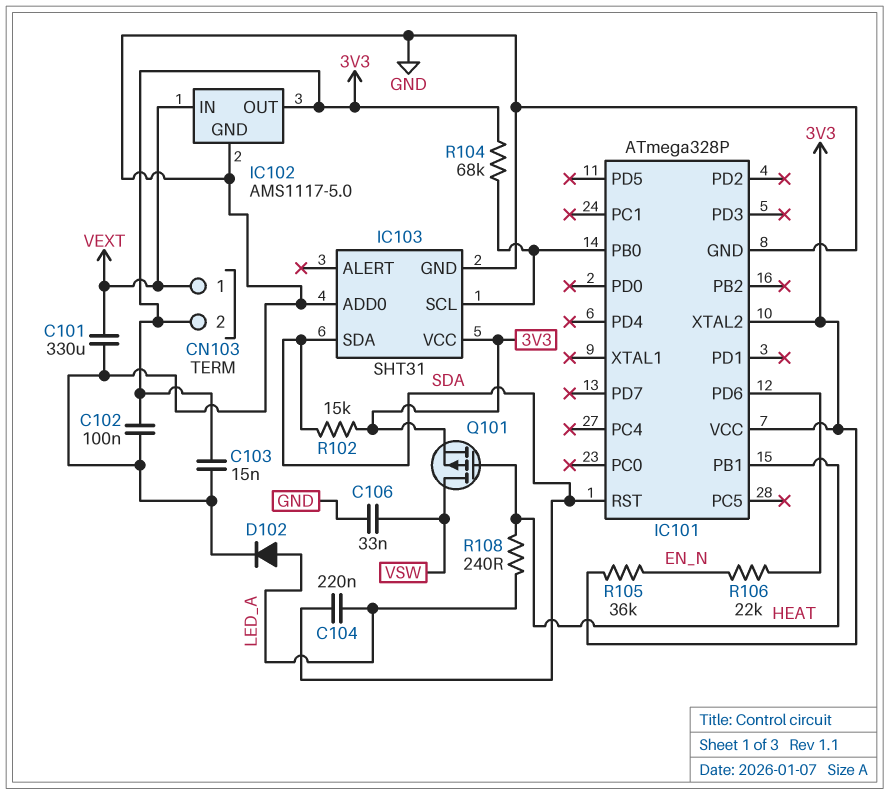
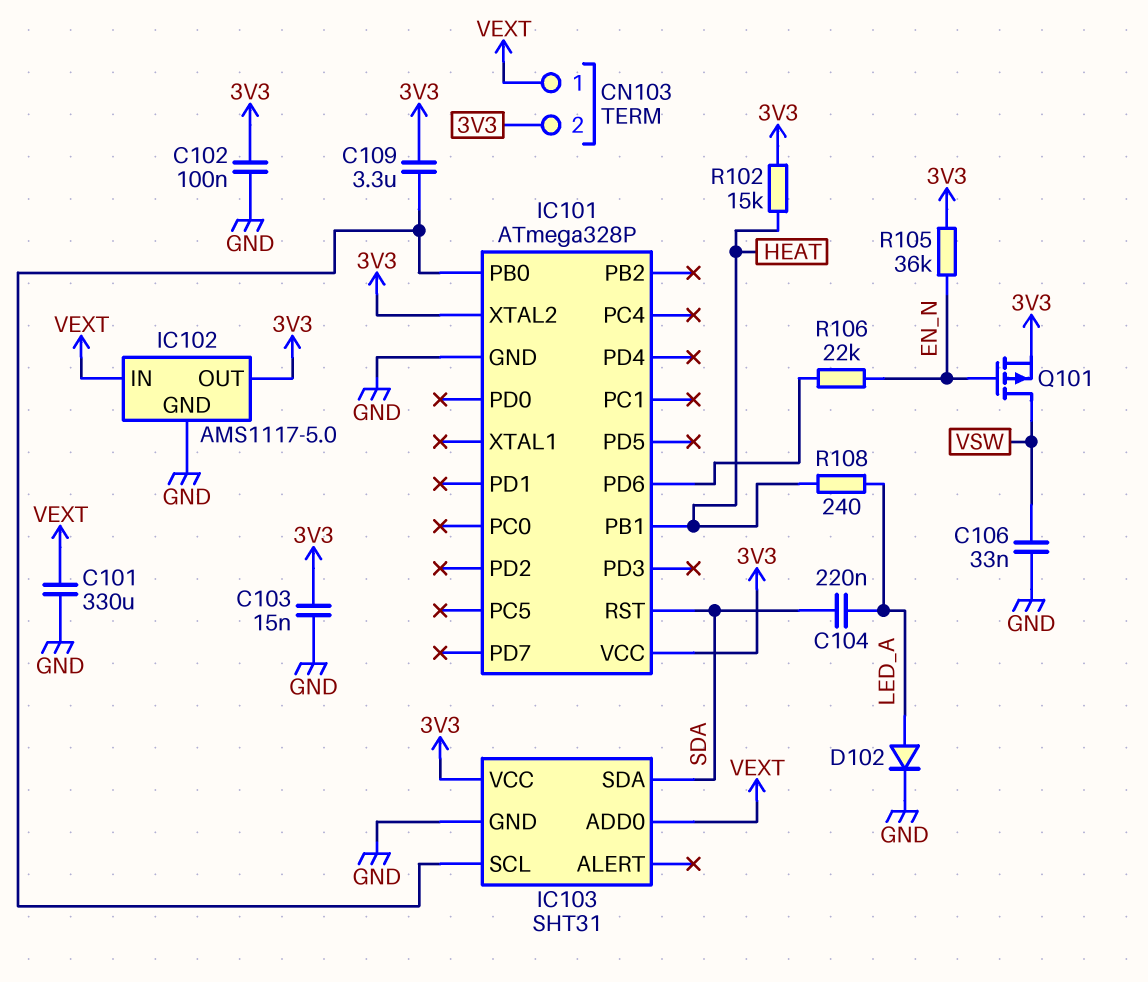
C109: none -> 3.3uF (3V3, IC101/PB0)
IC103 pin ADD0: GND -> VEXT
Q101: PMOS (G HEAT, D VSW, S 3V3) -> PMOS (G EN_N, D VSW, S 3V3)
R102: 15k (3V3, SDA) -> 15k (3V3, HEAT)
R104: 68k (3V3, IC101/PB0) -> none

